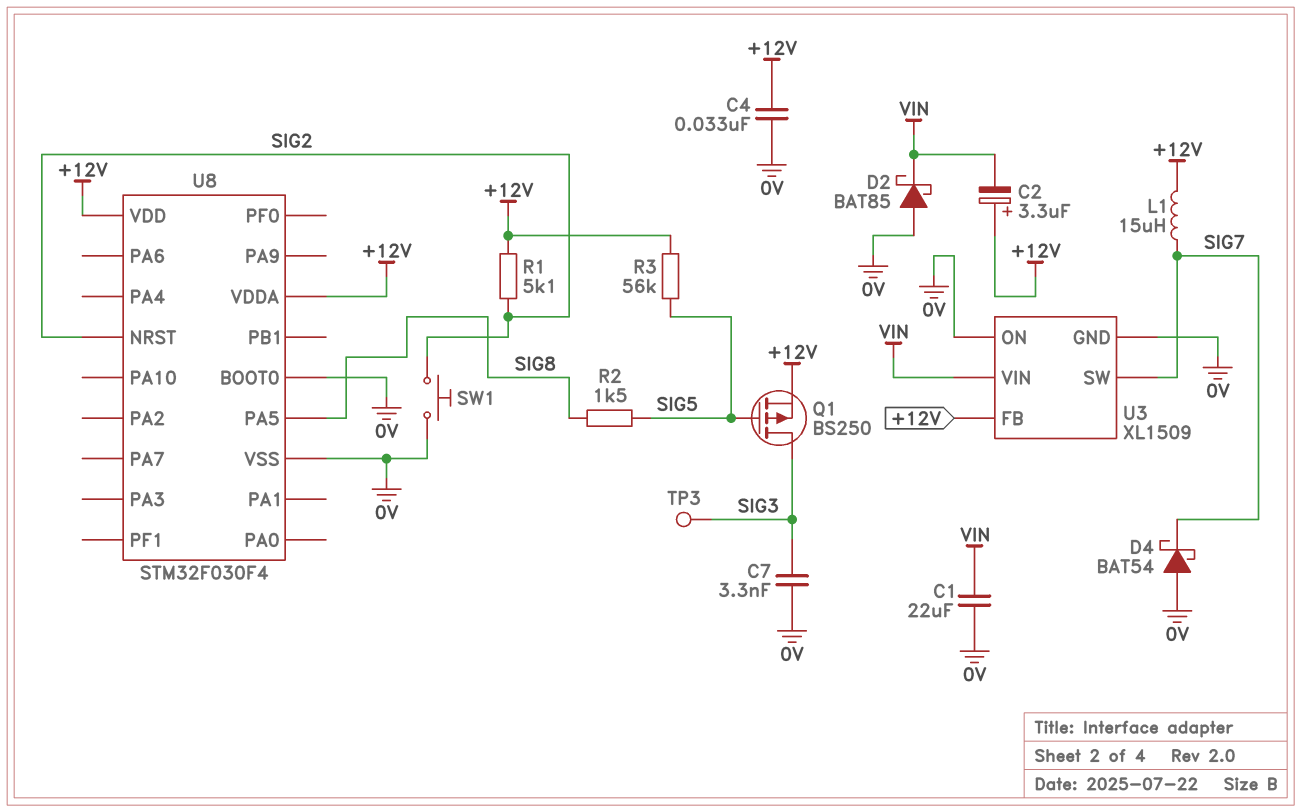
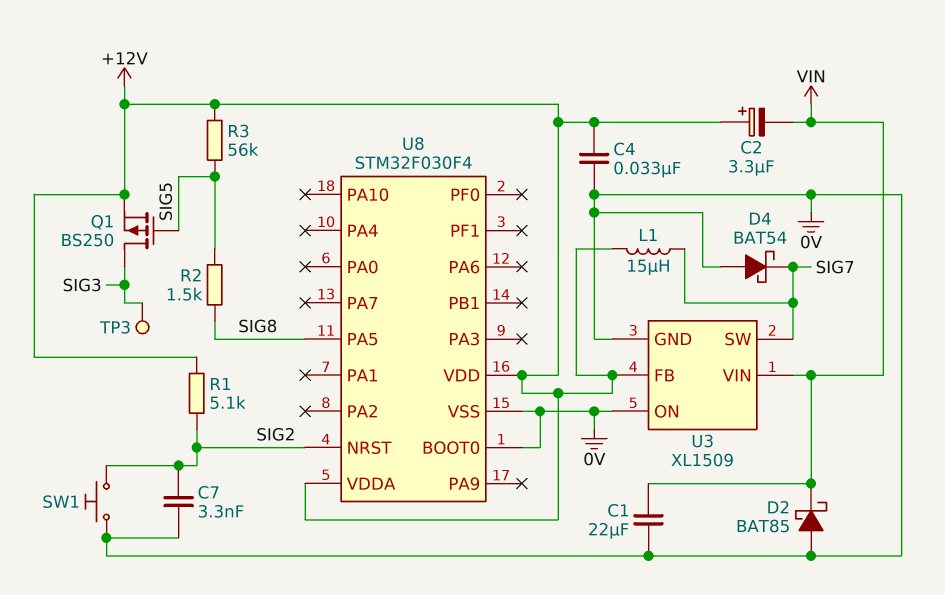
C7: 3.3nF (0V, SIG3) -> 3.3nF (0V, SIG2)

